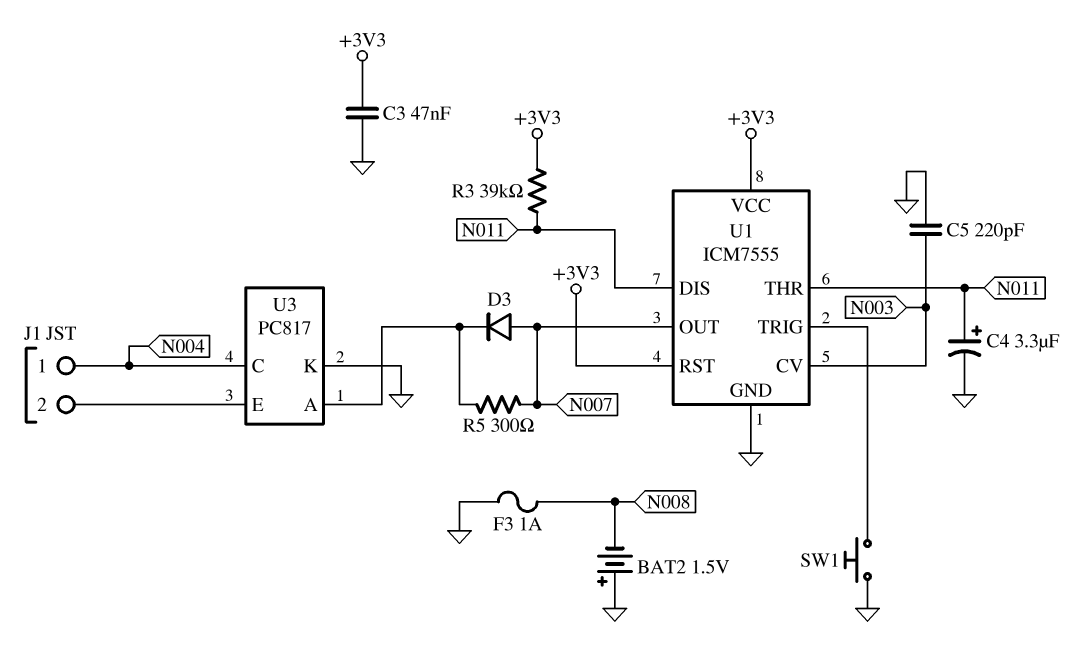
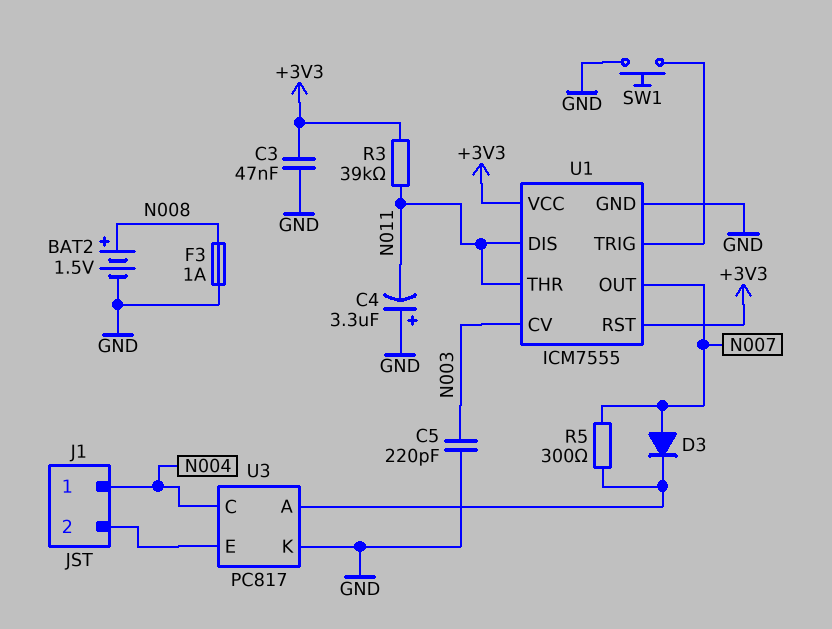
BAT2: 1.5V (plus GND, minus N008) -> 1.5V (plus N008, minus GND)
C4: 3.3uF (plus N011, minus GND) -> 3.3uF (plus GND, minus N011)

